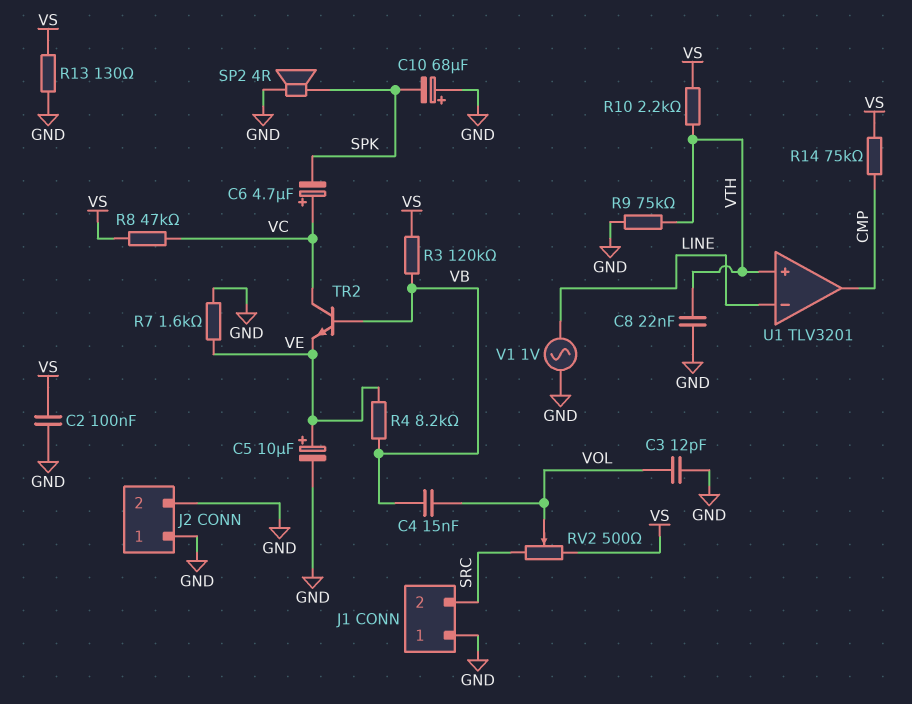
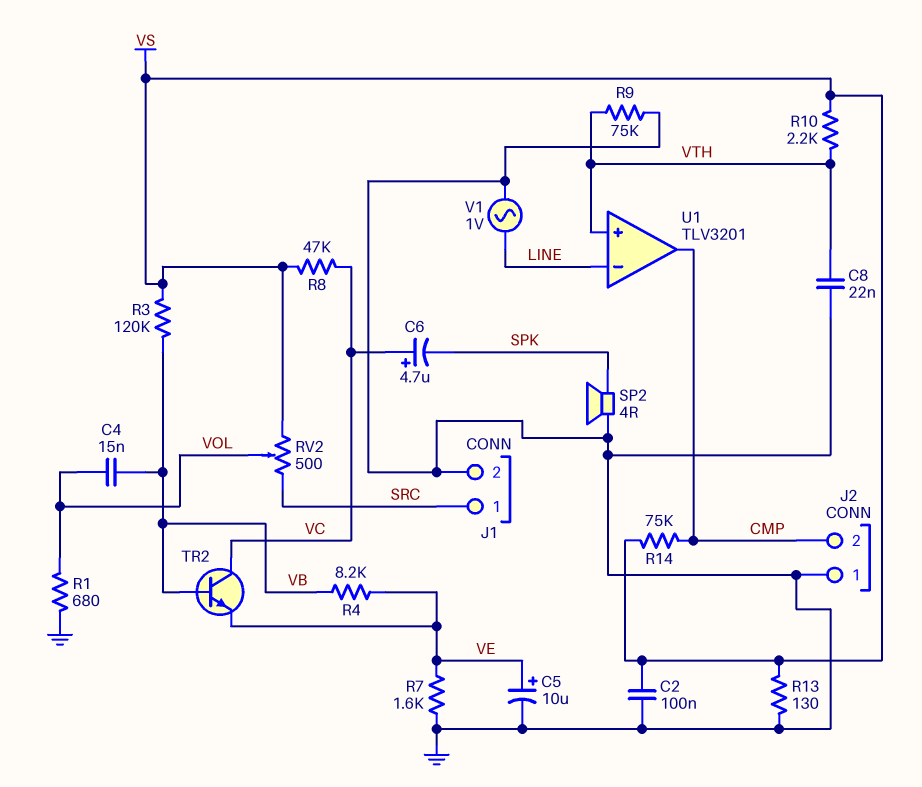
C3: 12pF (GND, VOL) -> none
C10: 68uF (plus GND, minus SPK) -> none
J1 pin 1: GND -> SRC
J1 pin 2: SRC -> GND
J2 pin 2: GND -> CMP
R1: none -> 680 (GND, VOL)

